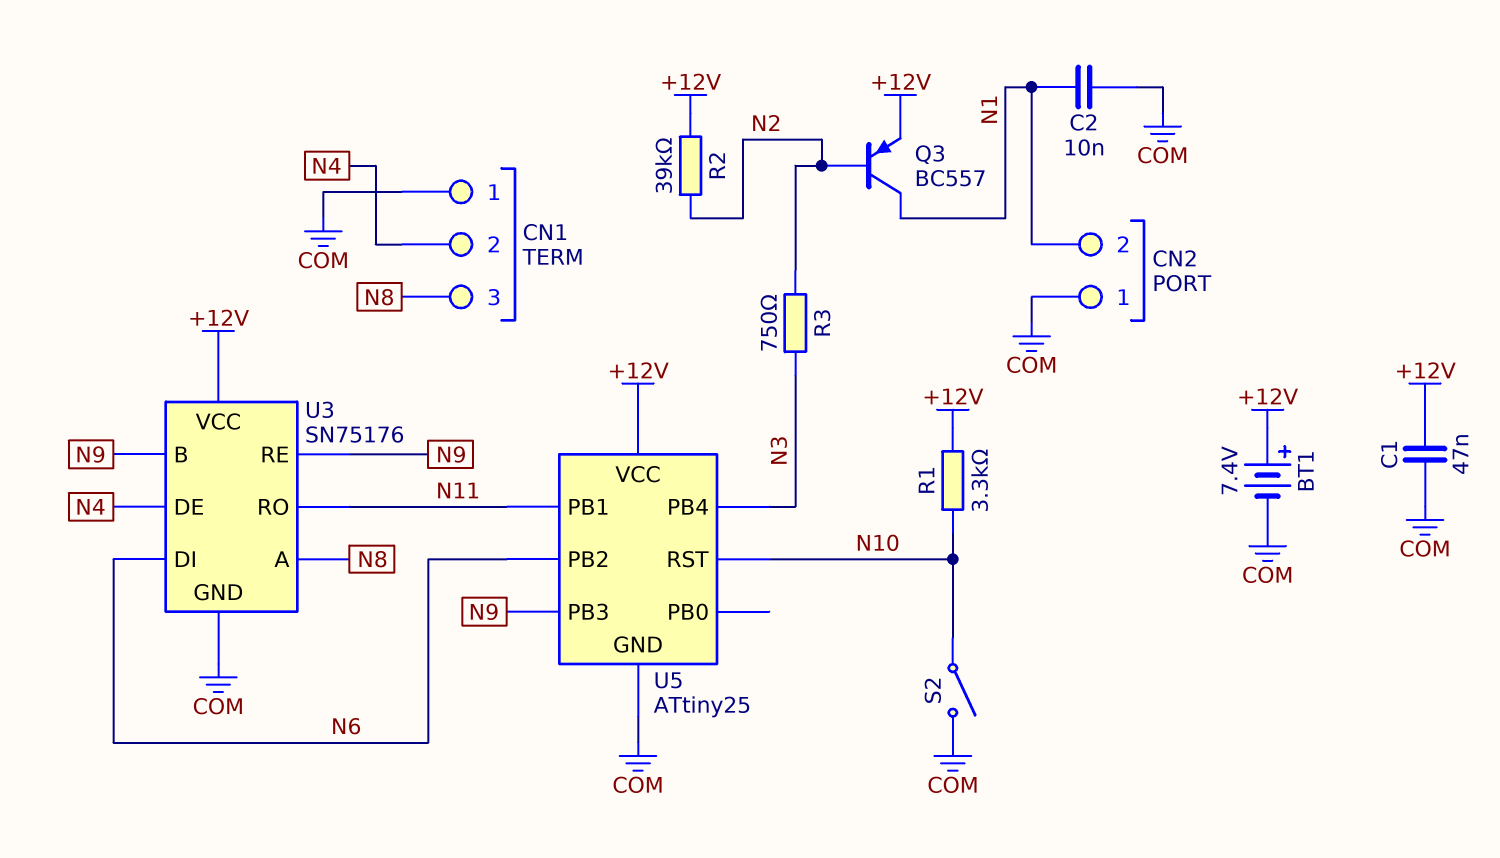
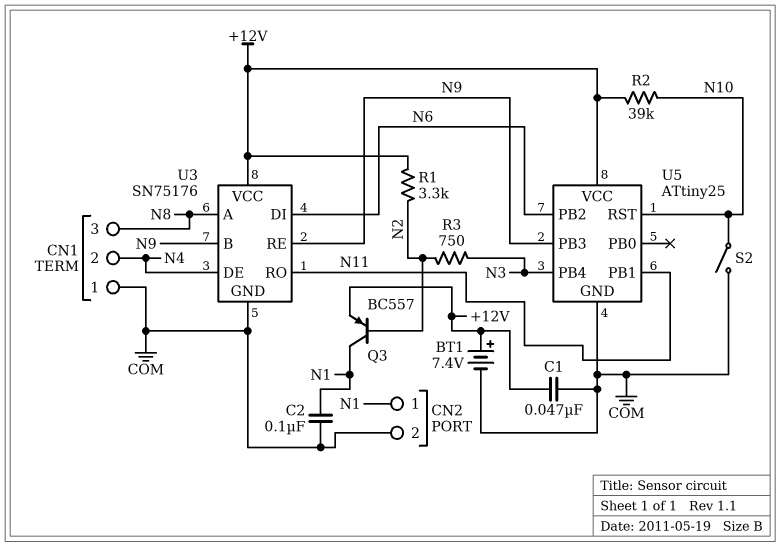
C2: 10nF (COM, N1) -> 100nF (COM, N1)
CN2 pin 1: COM -> N1
CN2 pin 2: N1 -> COM
R1: 3.3k (+12V, N10) -> 3.3k (+12V, N2)
R2: 39k (+12V, N2) -> 39k (+12V, N10)

